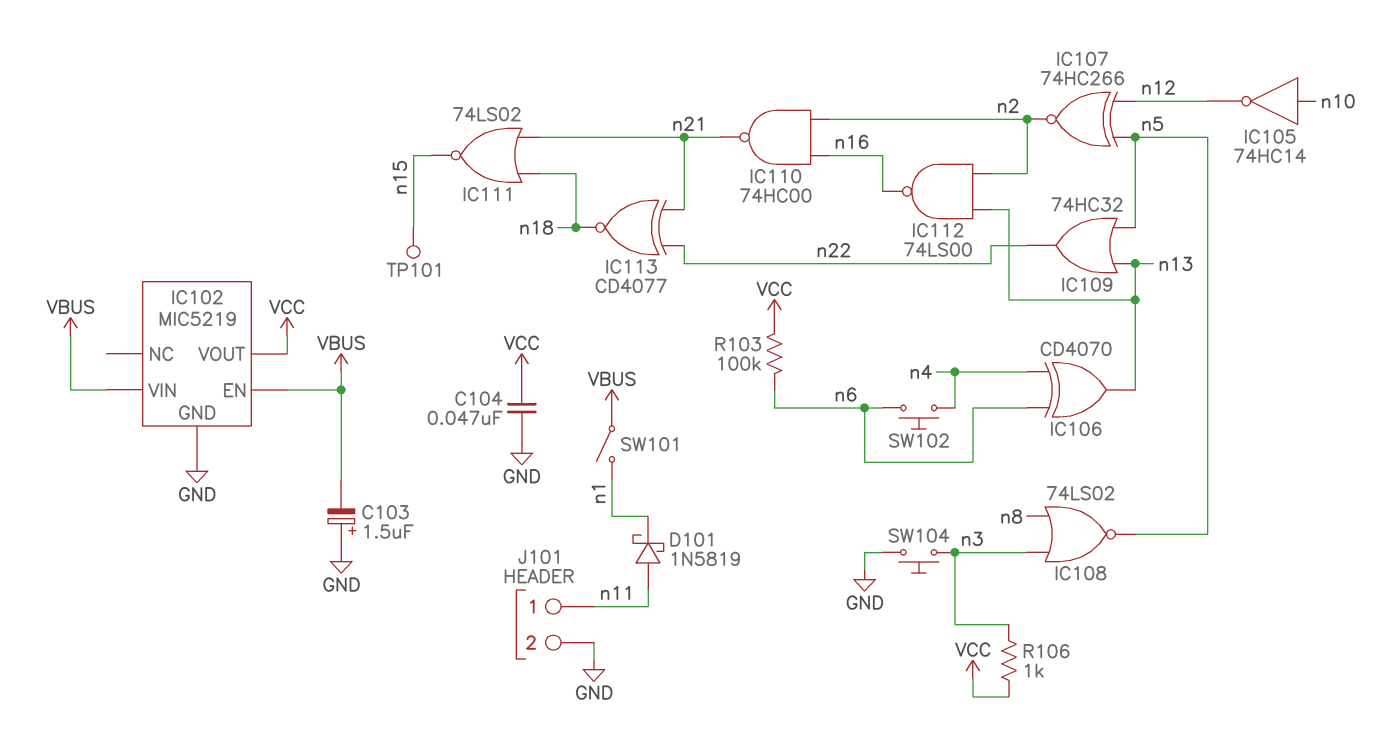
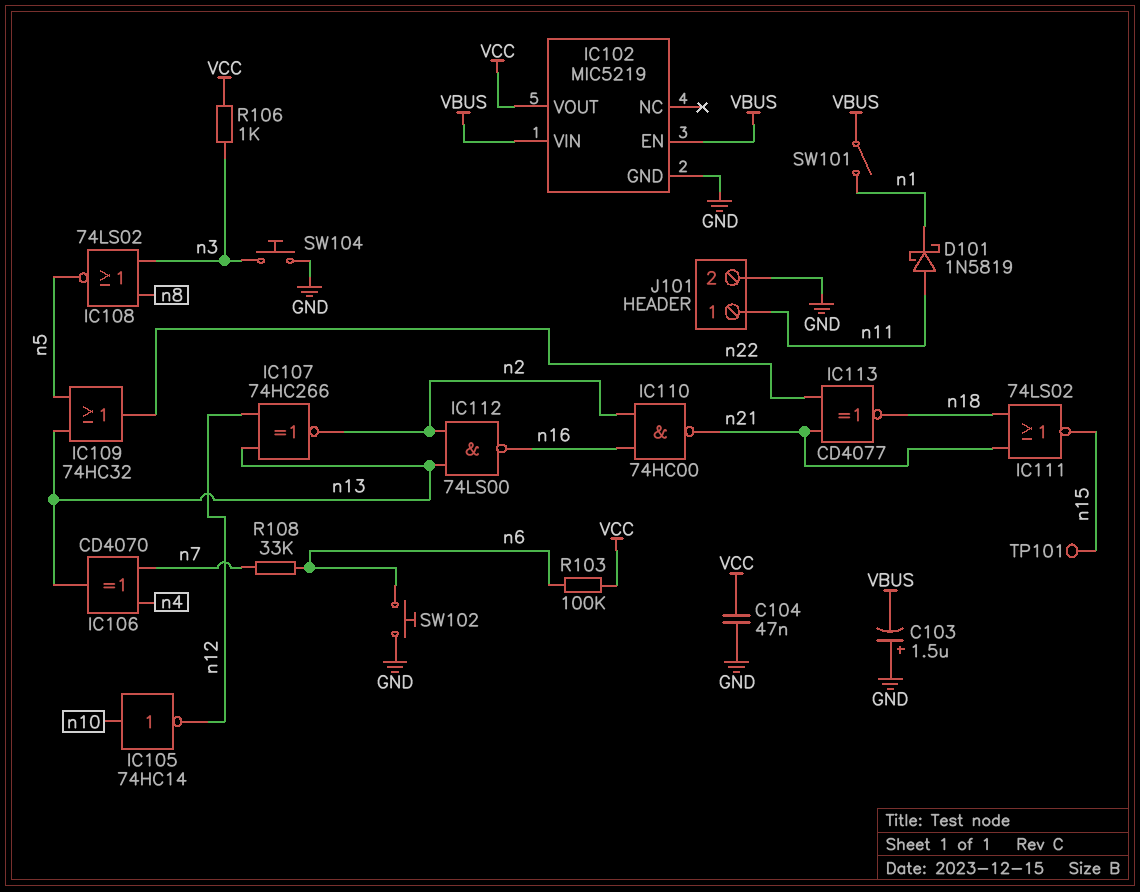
IC106: XOR CD4070 (in n4, in n6, out n13) -> XOR CD4070 (in n4, in n7, out n13)
IC107: XNOR 74HC266 (in n5, in n12, out n2) -> XNOR 74HC266 (in n12, in n13, out n2)
R108: none -> 33k (n6, n7)
SW102: button (n4, n6) -> button (GND, n6)

